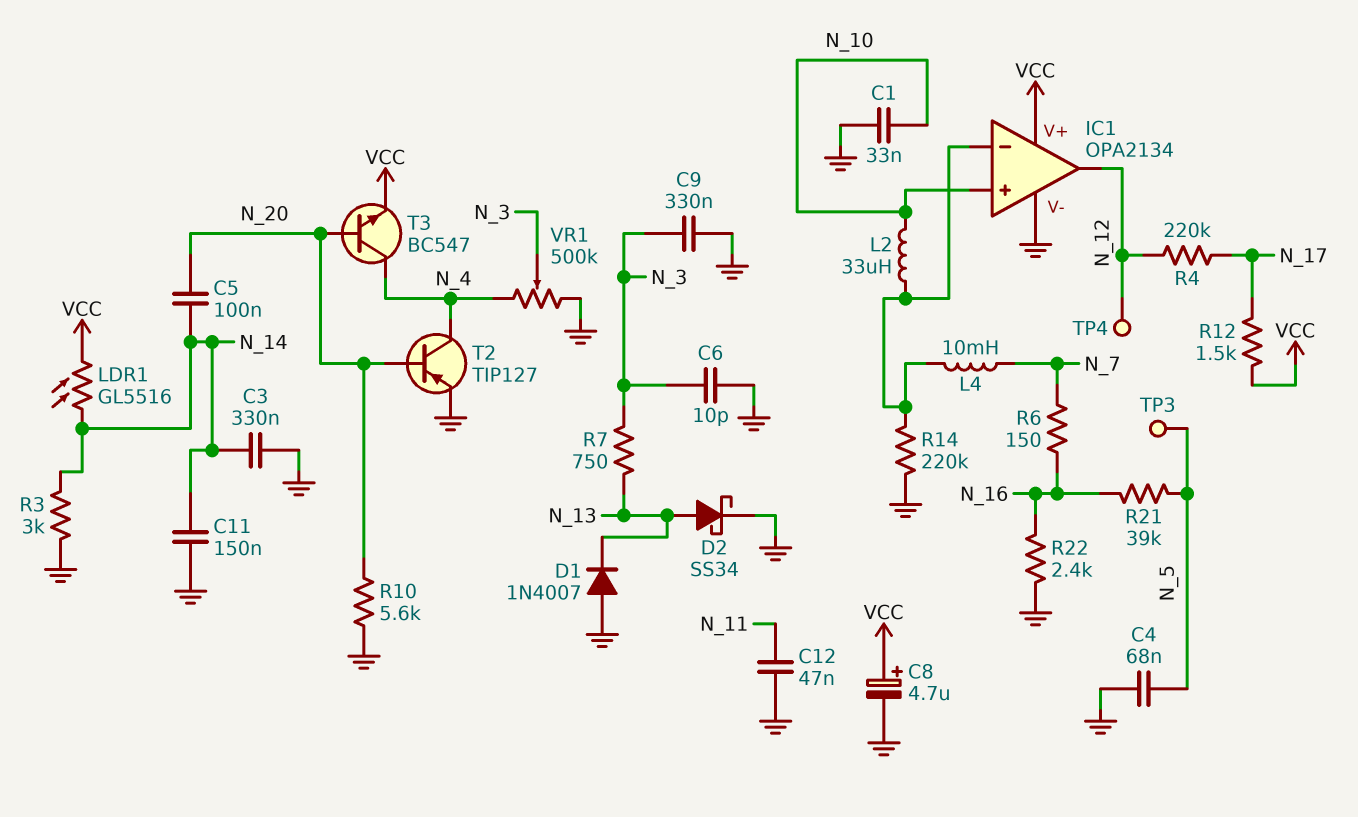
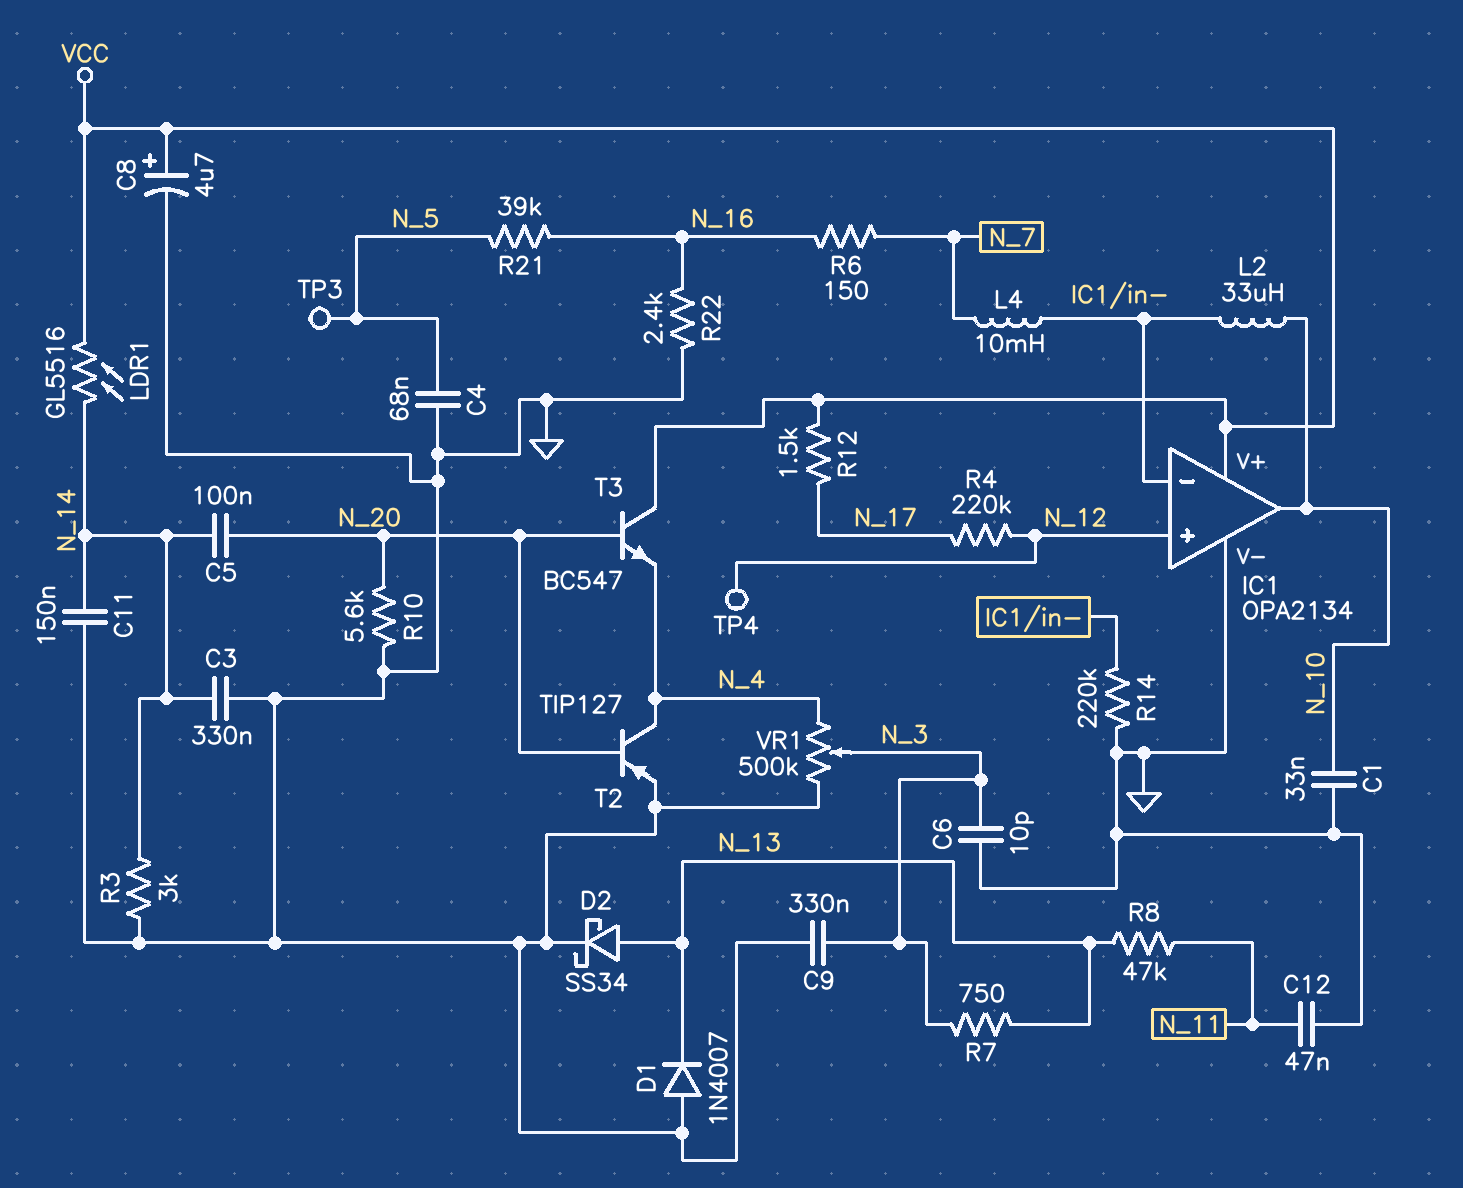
IC1 pin in+: N_10 -> N_12
IC1 pin out: N_12 -> N_10
R8: none -> 47k (N_11, N_13)
T3: NPN BC547 (B N_20, C N_4, E VCC) -> NPN BC547 (B N_20, C VCC, E N_4)

